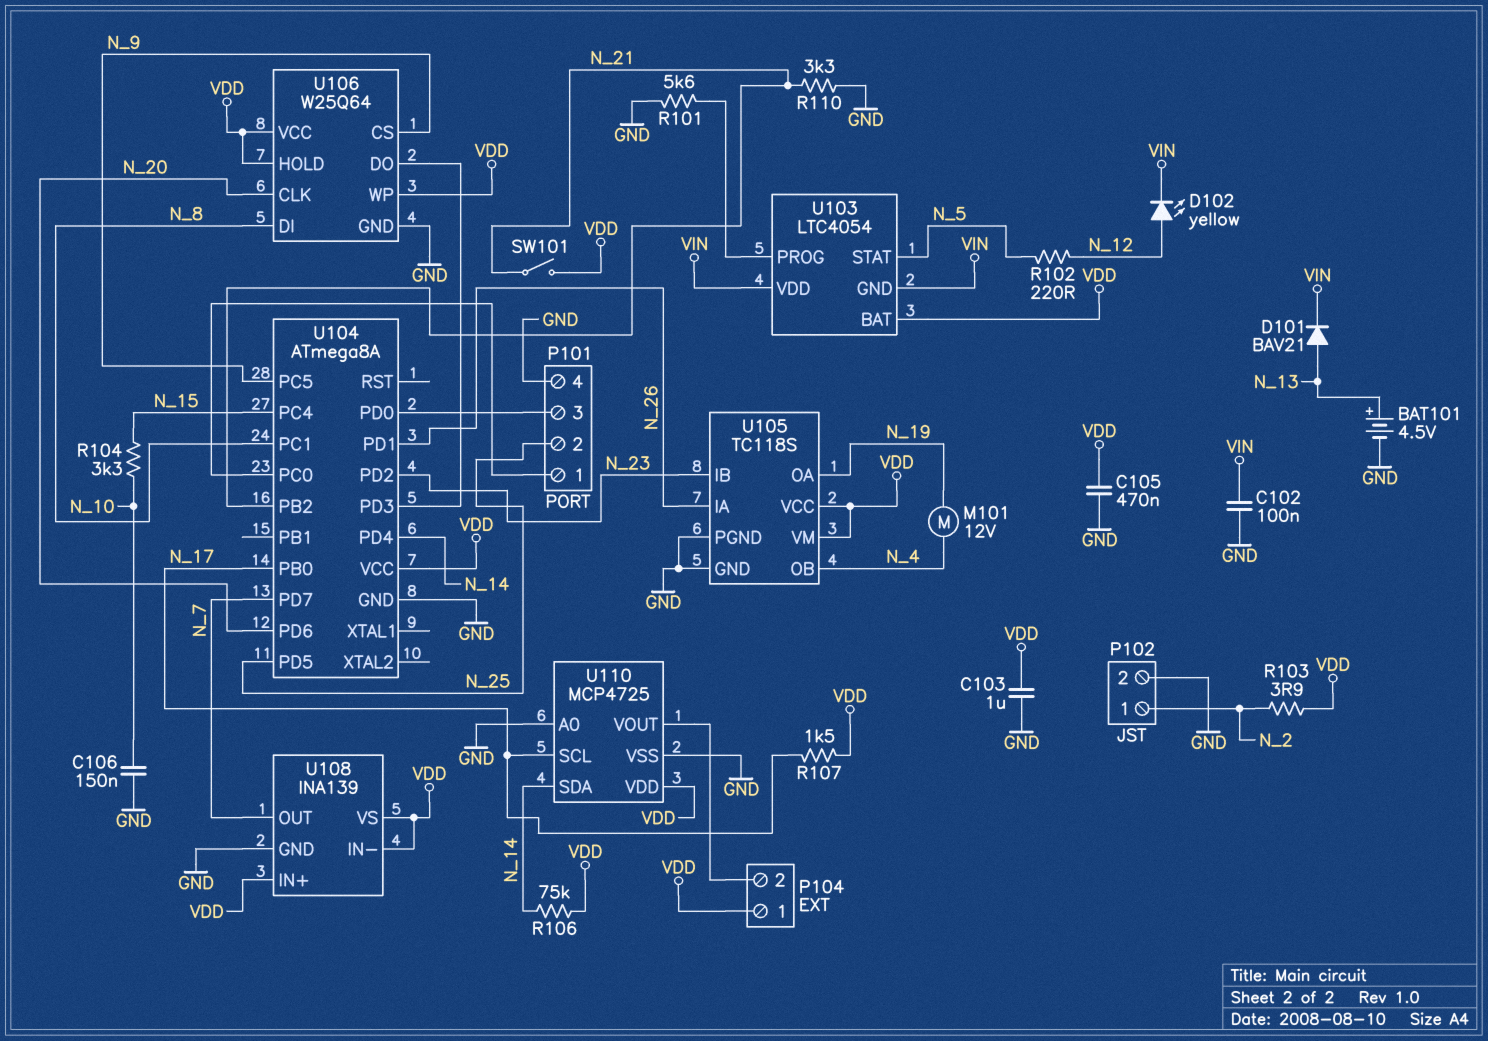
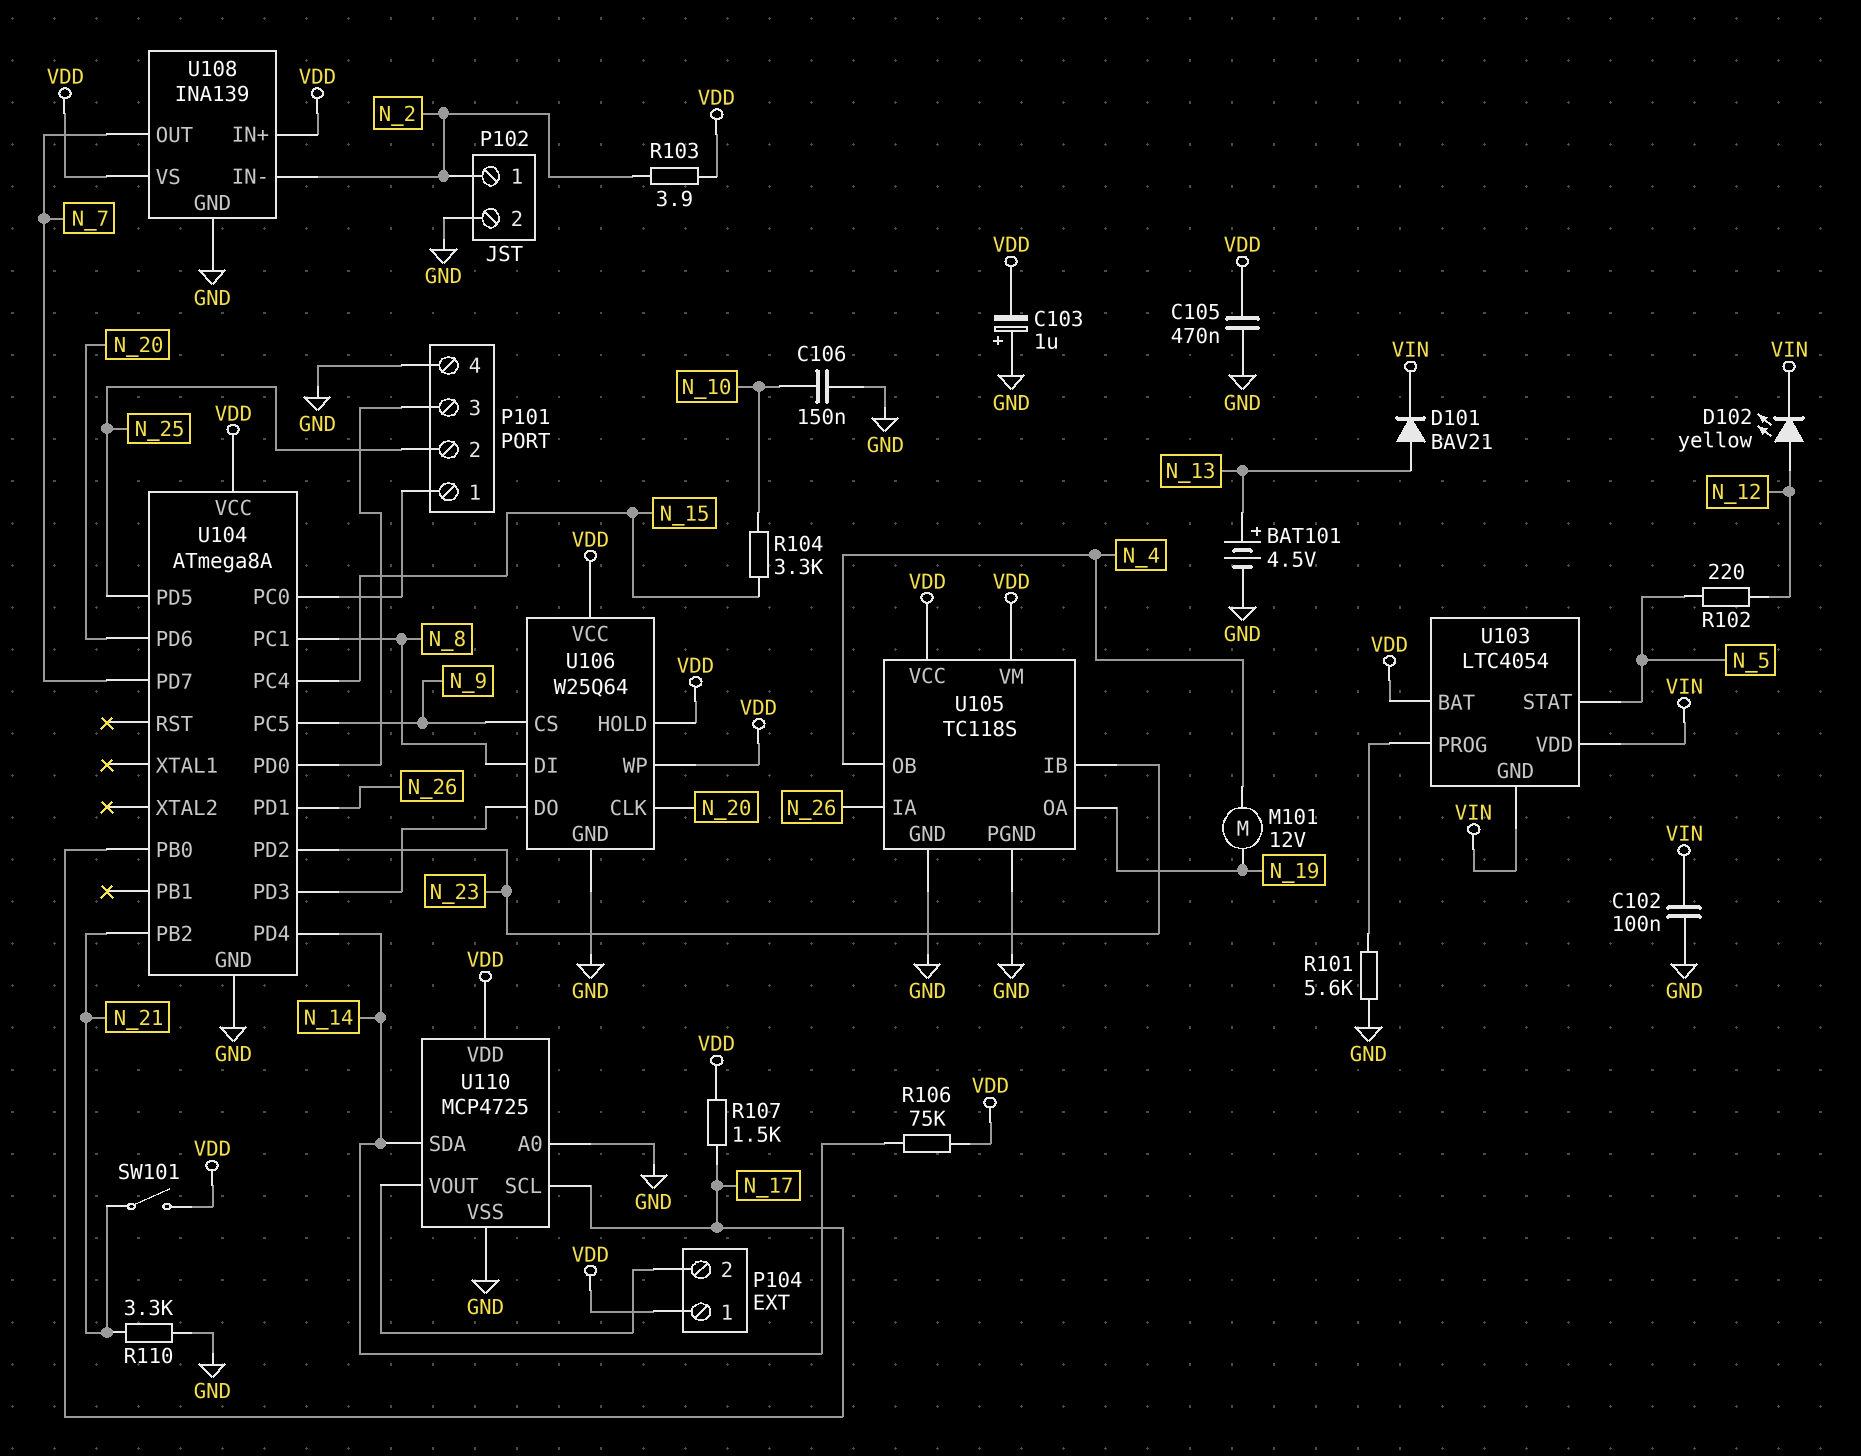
C103: 1uF (GND, VDD) -> 1uF (plus GND, minus VDD)
U108 pin IN-: VDD -> N_2

